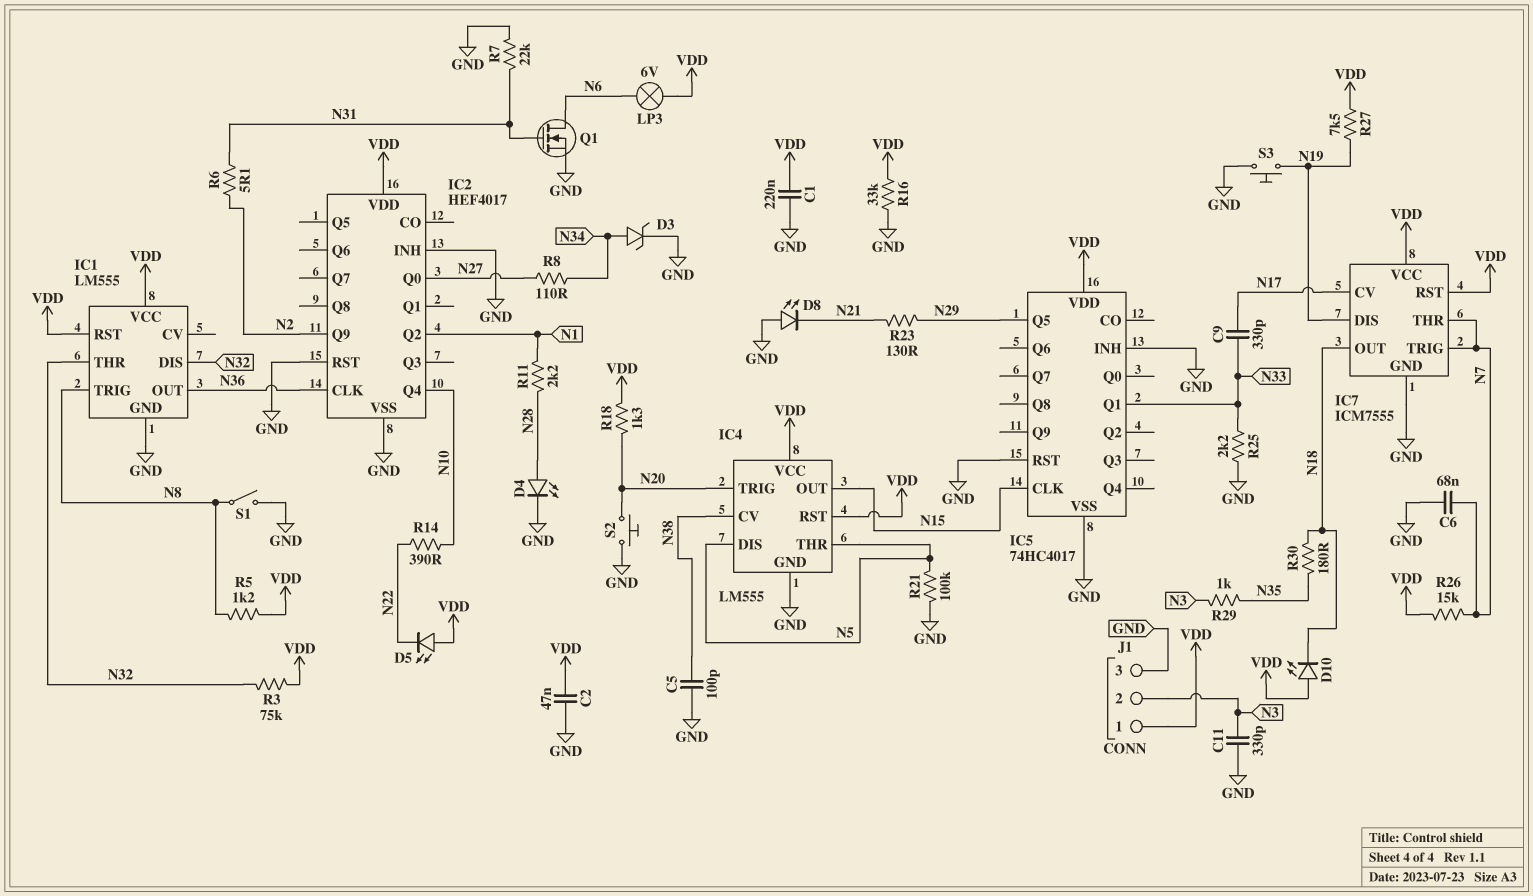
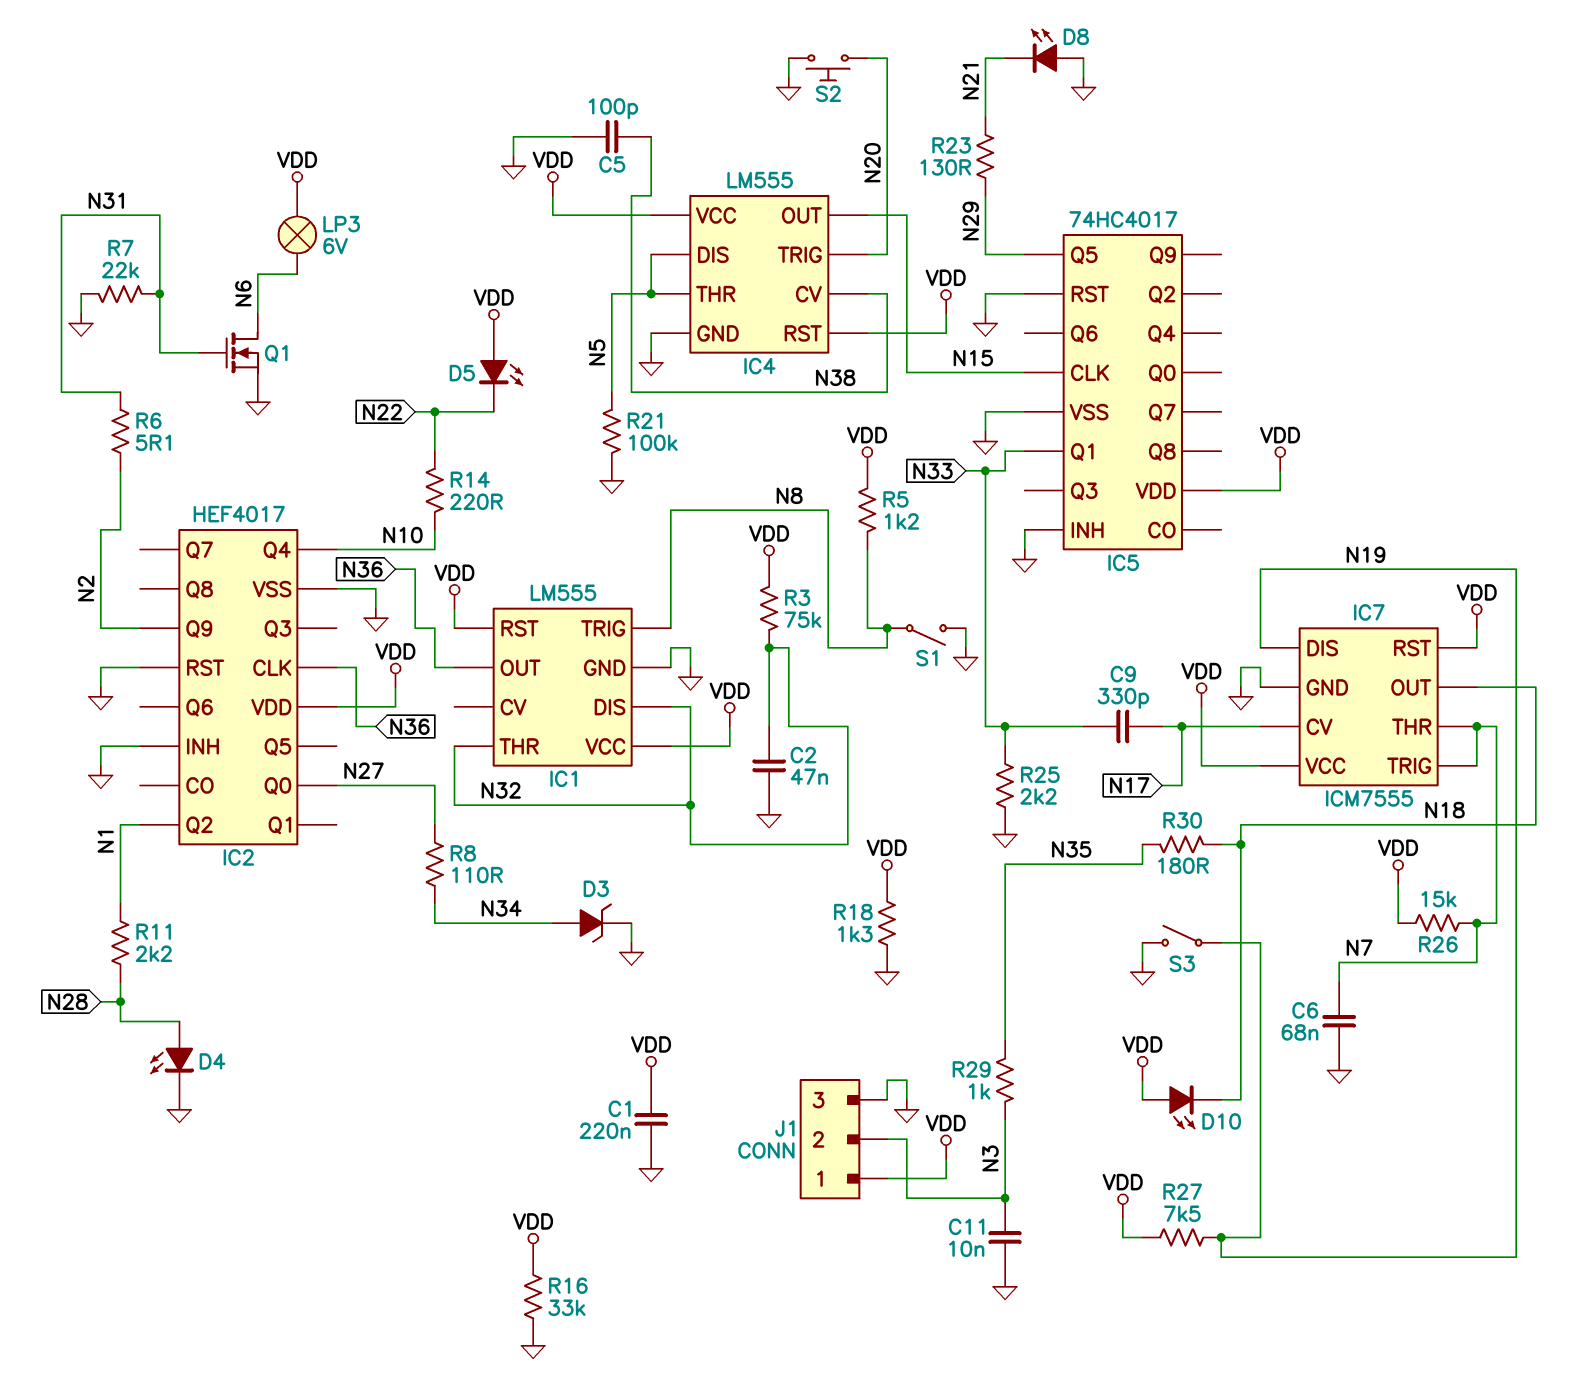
C2: 47nF (GND, VDD) -> 47nF (GND, N32)
C11: 330pF (GND, N3) -> 10nF (GND, N3)
R14: 390 (N10, N22) -> 220 (N10, N22)
R18: 1.3k (N20, VDD) -> 1.3k (GND, VDD)
S3: button (GND, N19) -> switch (GND, N19)

